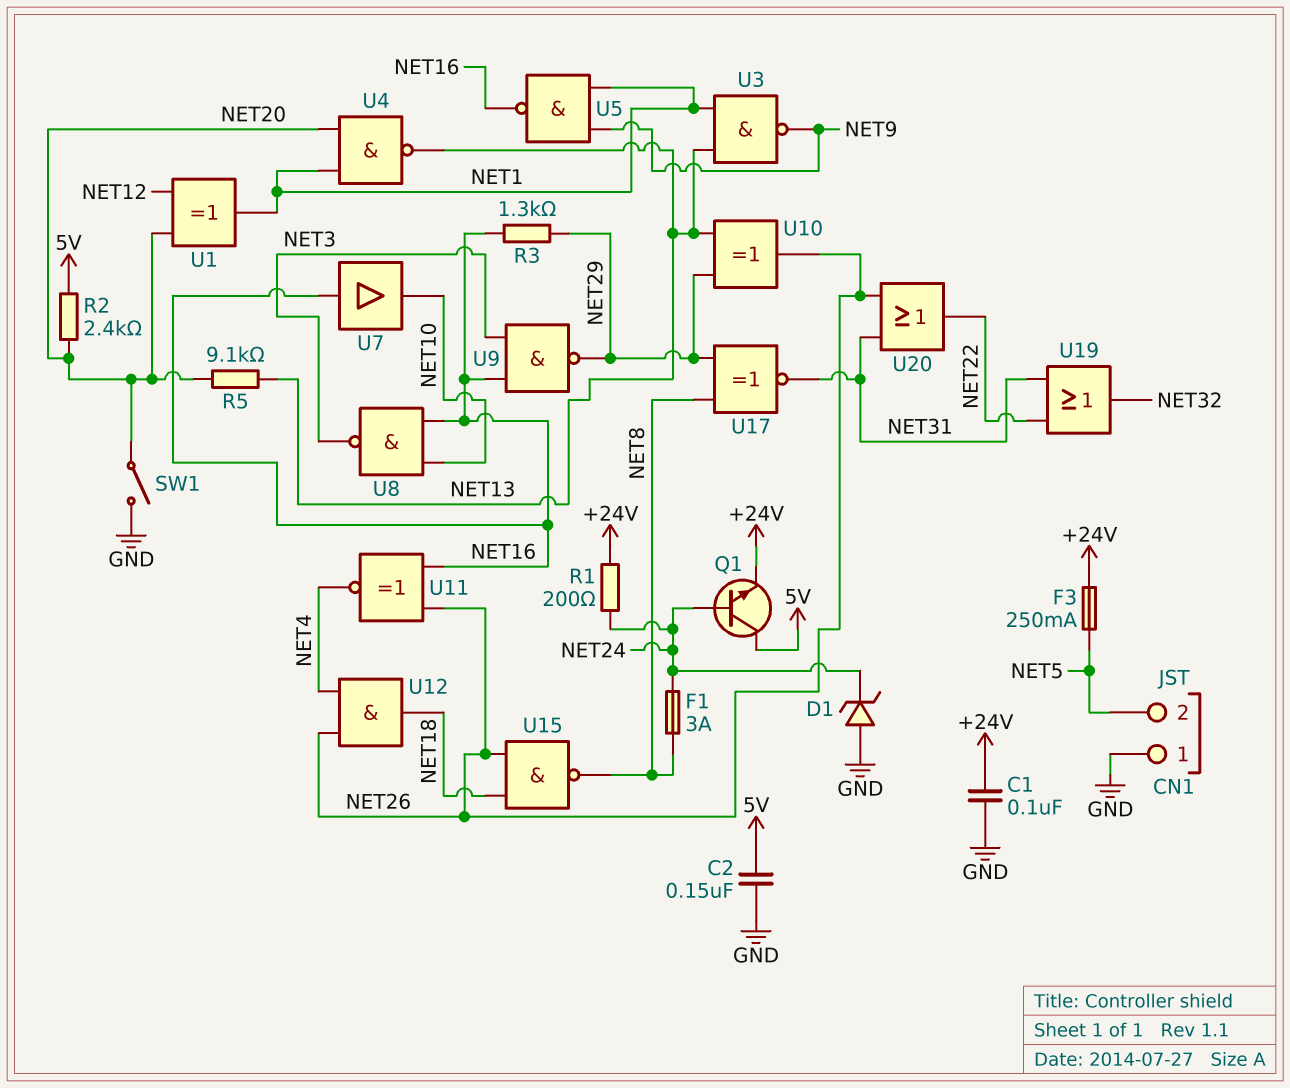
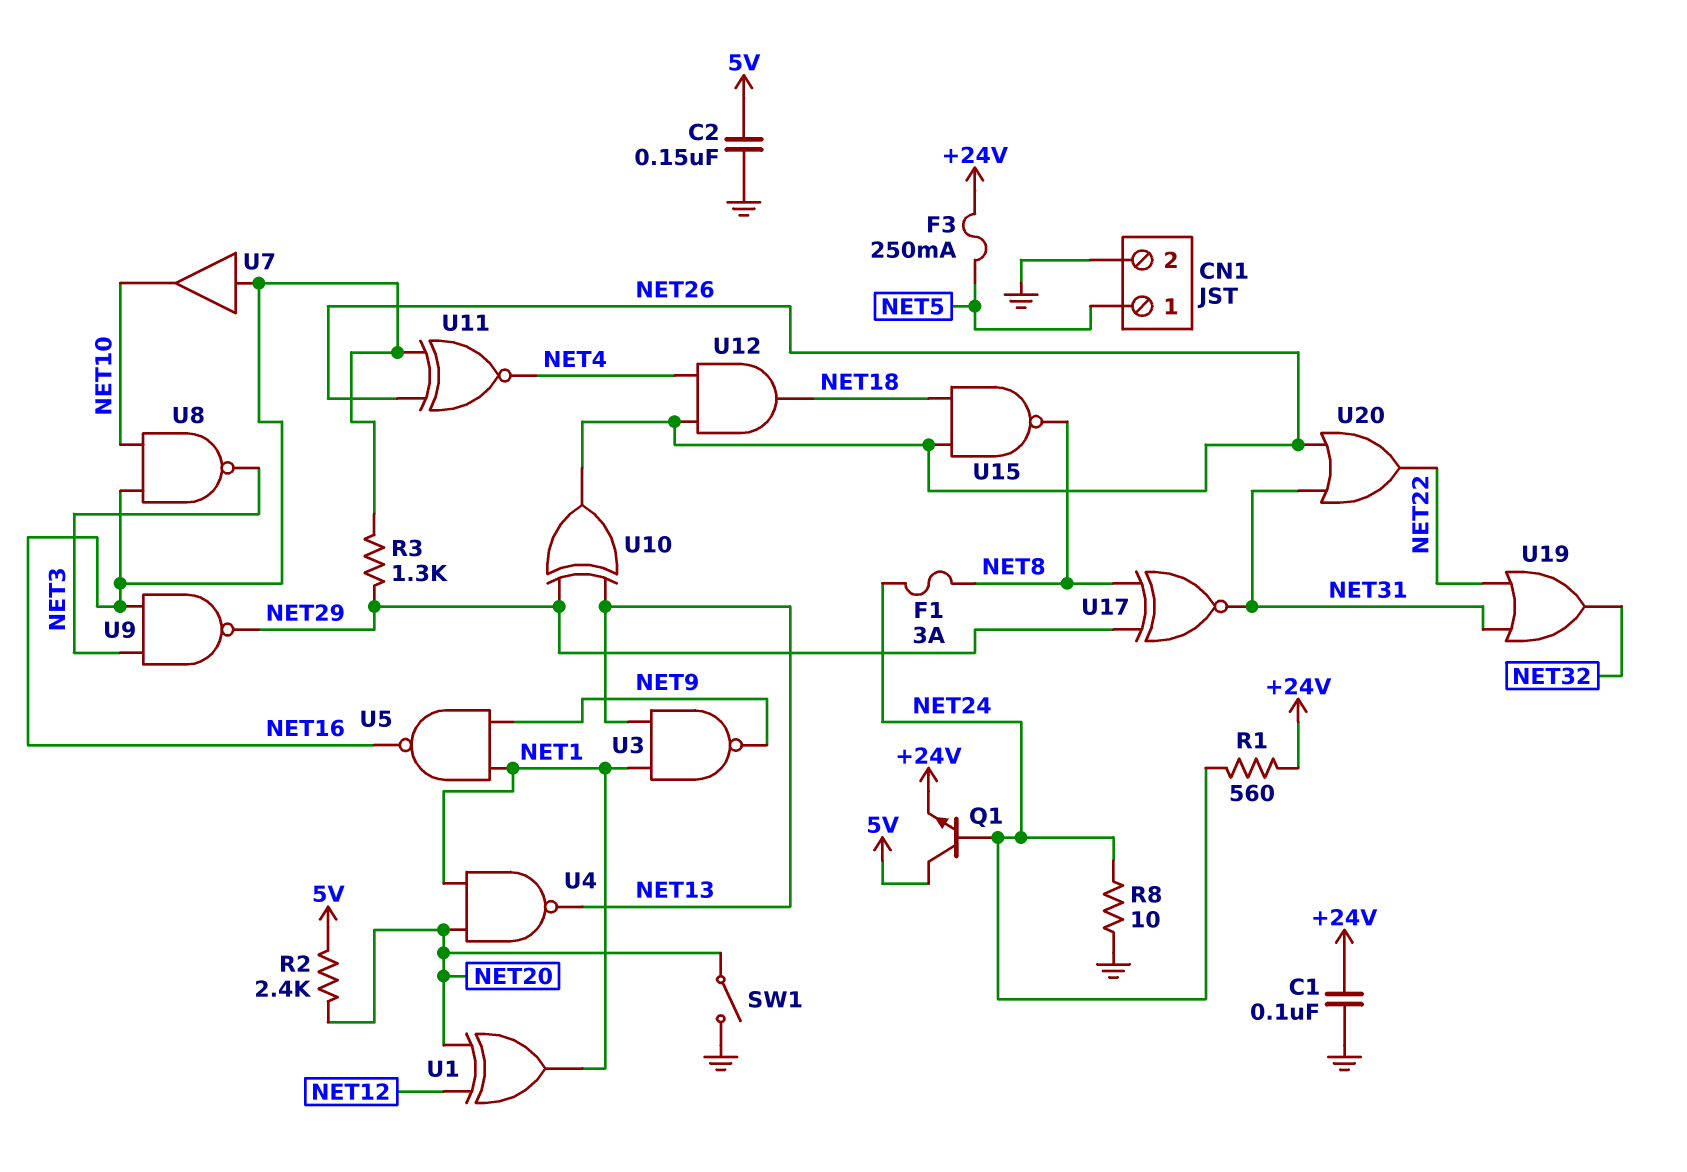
CN1 pin 1: GND -> NET5
CN1 pin 2: NET5 -> GND
D1: zener (A GND, K NET24) -> none
R1: 200 (+24V, NET24) -> 560 (+24V, NET24)
R5: 9.1k (NET13, NET20) -> none
R8: none -> 10 (GND, NET24)

